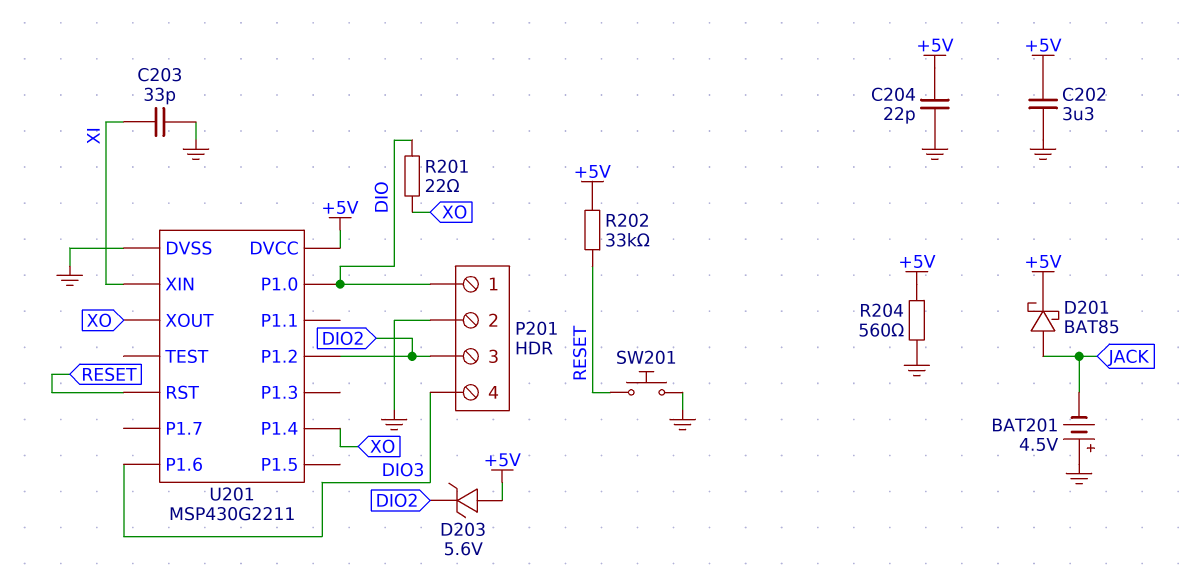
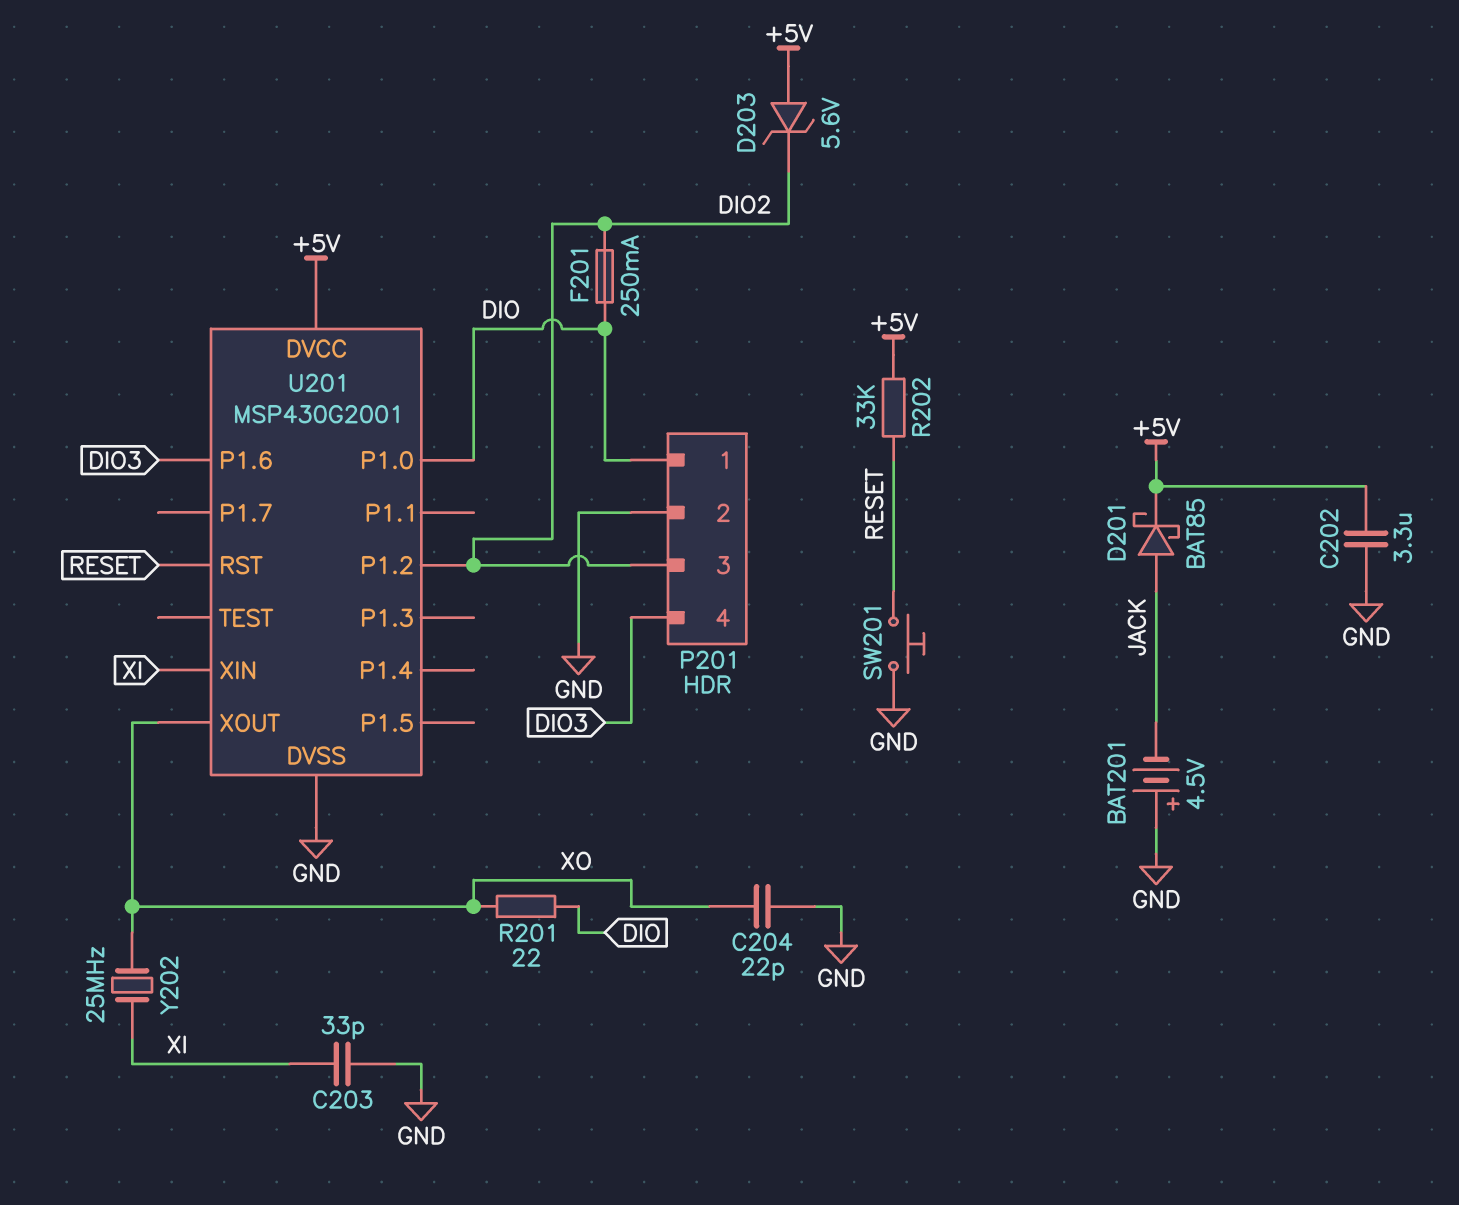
C204: 22pF (+5V, GND) -> 22pF (GND, XO)
F201: none -> 250mA (DIO, DIO2)
R204: 560 (+5V, GND) -> none
U201: MSP430G2211 -> MSP430G2001
U201 pin P1.4: XO -> none
Y202: none -> 25MHz (XI, XO)

